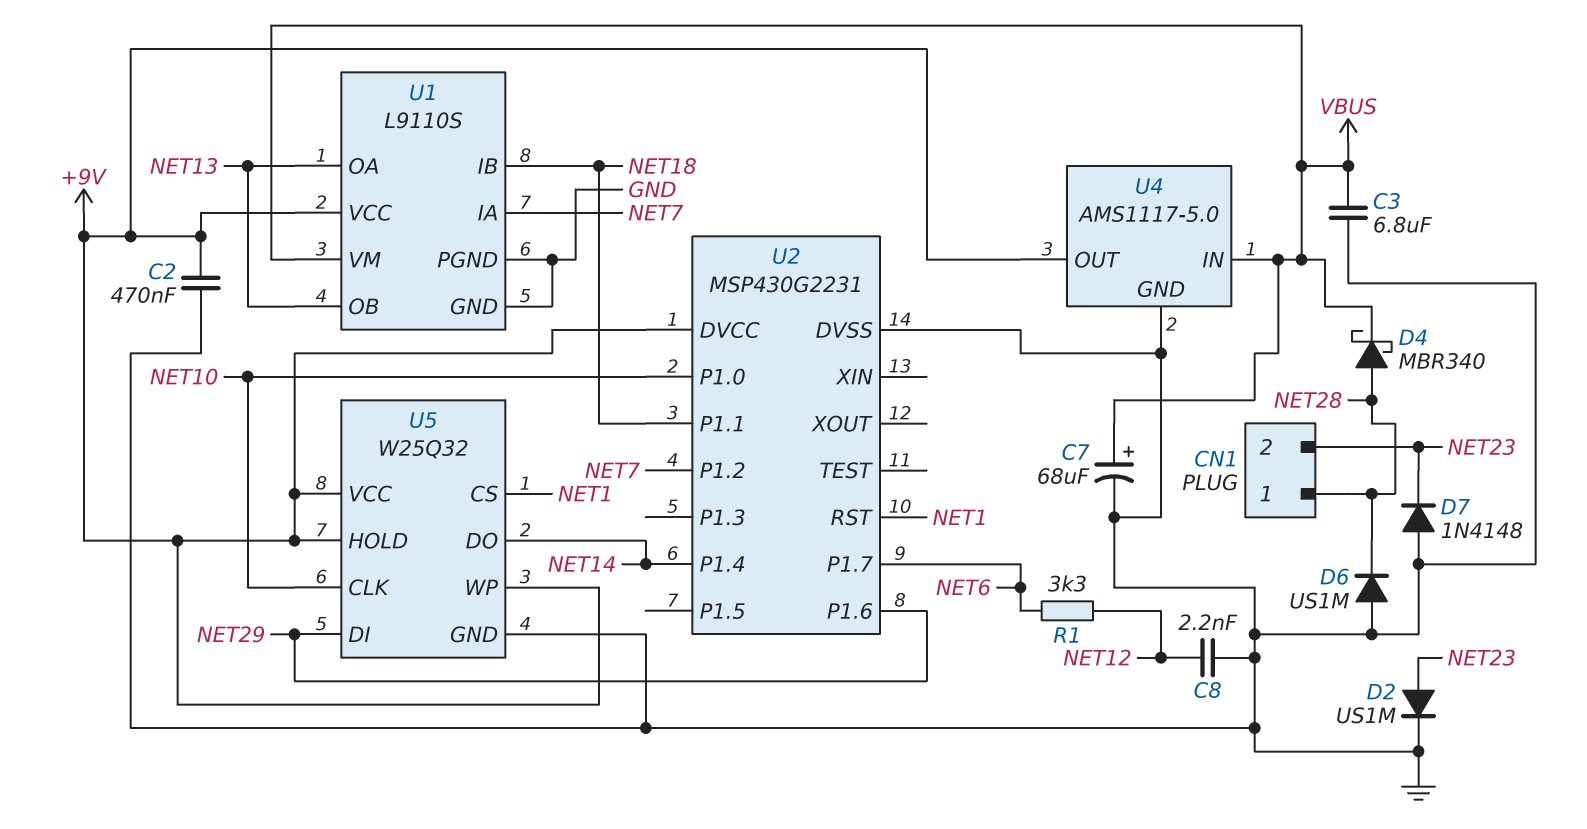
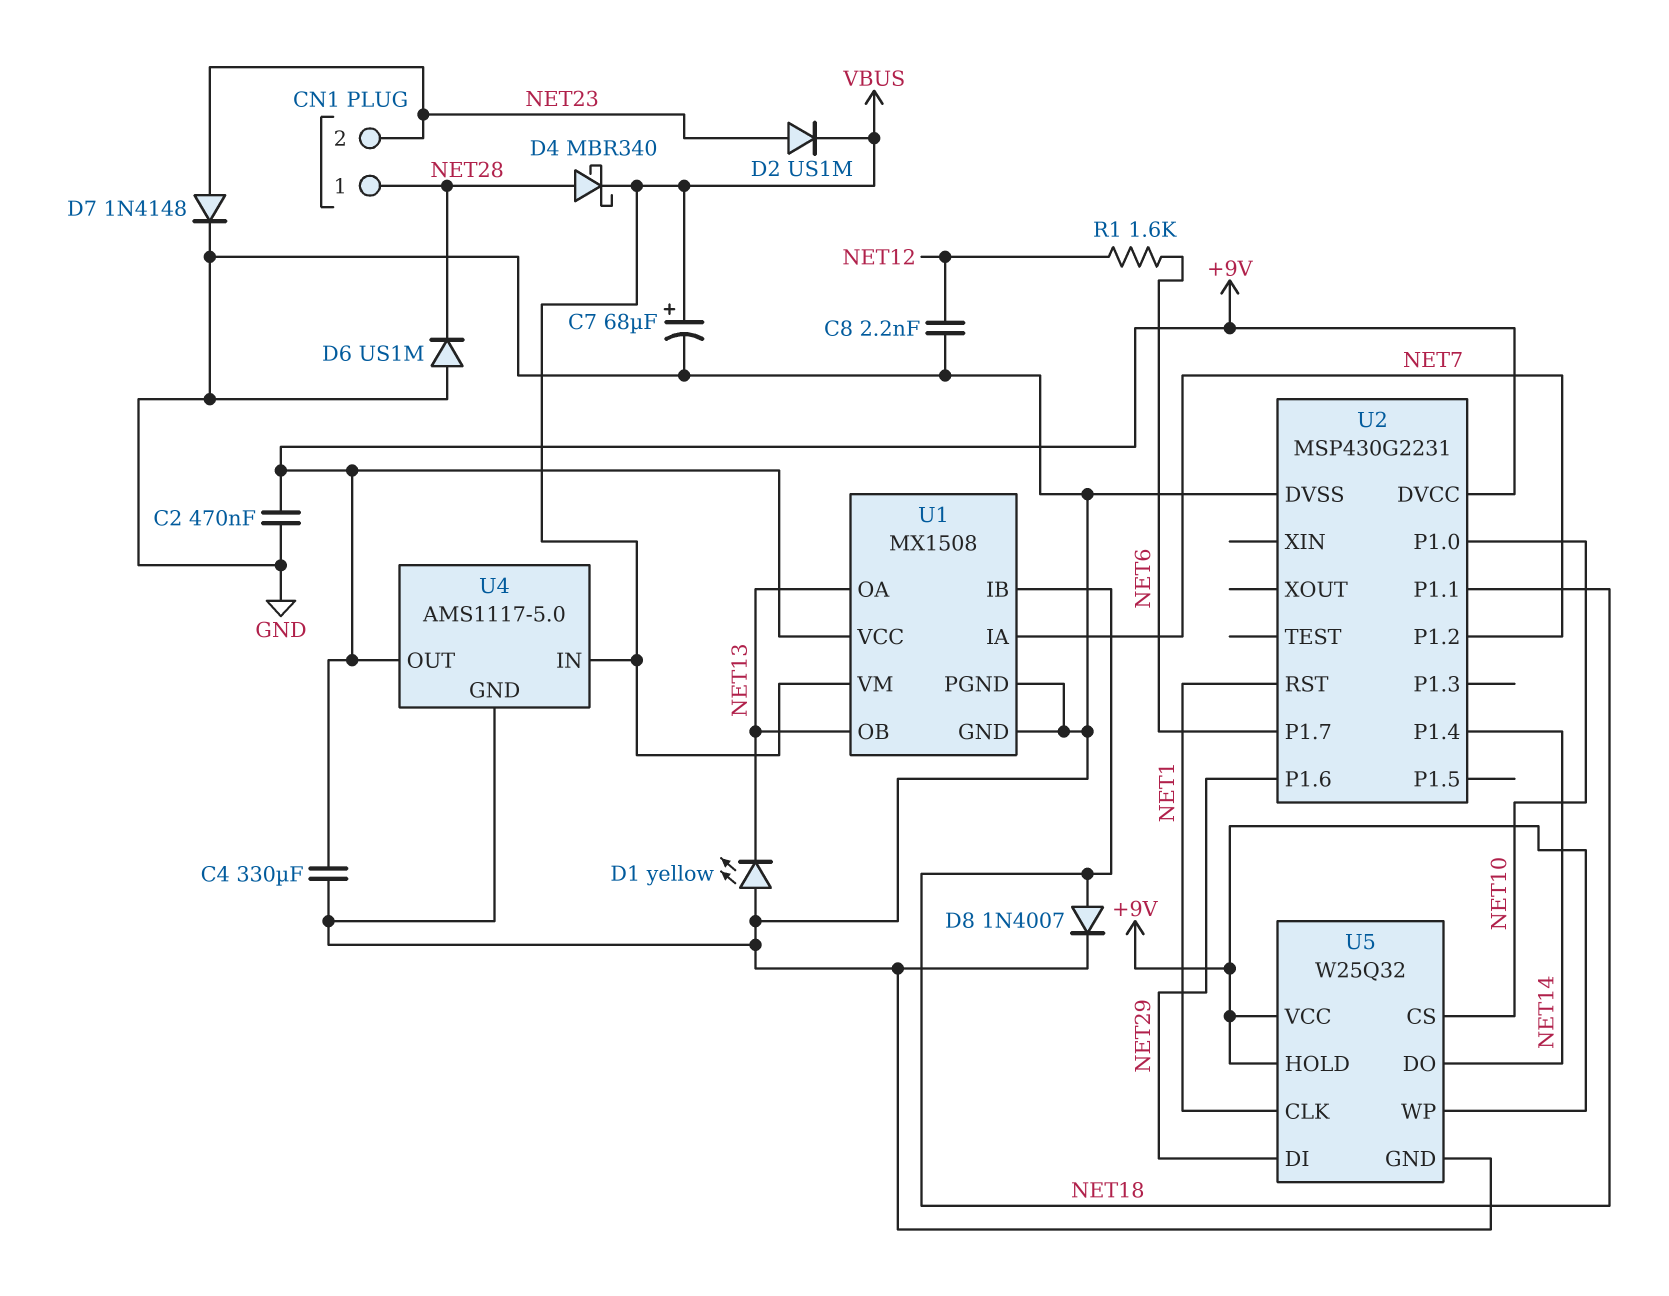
C3: 6.8uF (GND, VBUS) -> none
C4: none -> 330uF (+9V, GND)
D1: none -> LED yellow (A GND, K NET13)
D2: diode US1M (A NET23, K GND) -> diode US1M (A NET23, K VBUS)
D7: diode 1N4148 (A GND, K NET23) -> diode 1N4148 (A NET23, K GND)
D8: none -> diode 1N4007 (A NET18, K GND)
R1: 3.3k (NET6, NET12) -> 1.6k (NET6, NET12)
U1: L9110S -> MX1508
U5 pin CLK: NET10 -> NET1
U5 pin CS: NET1 -> NET10

